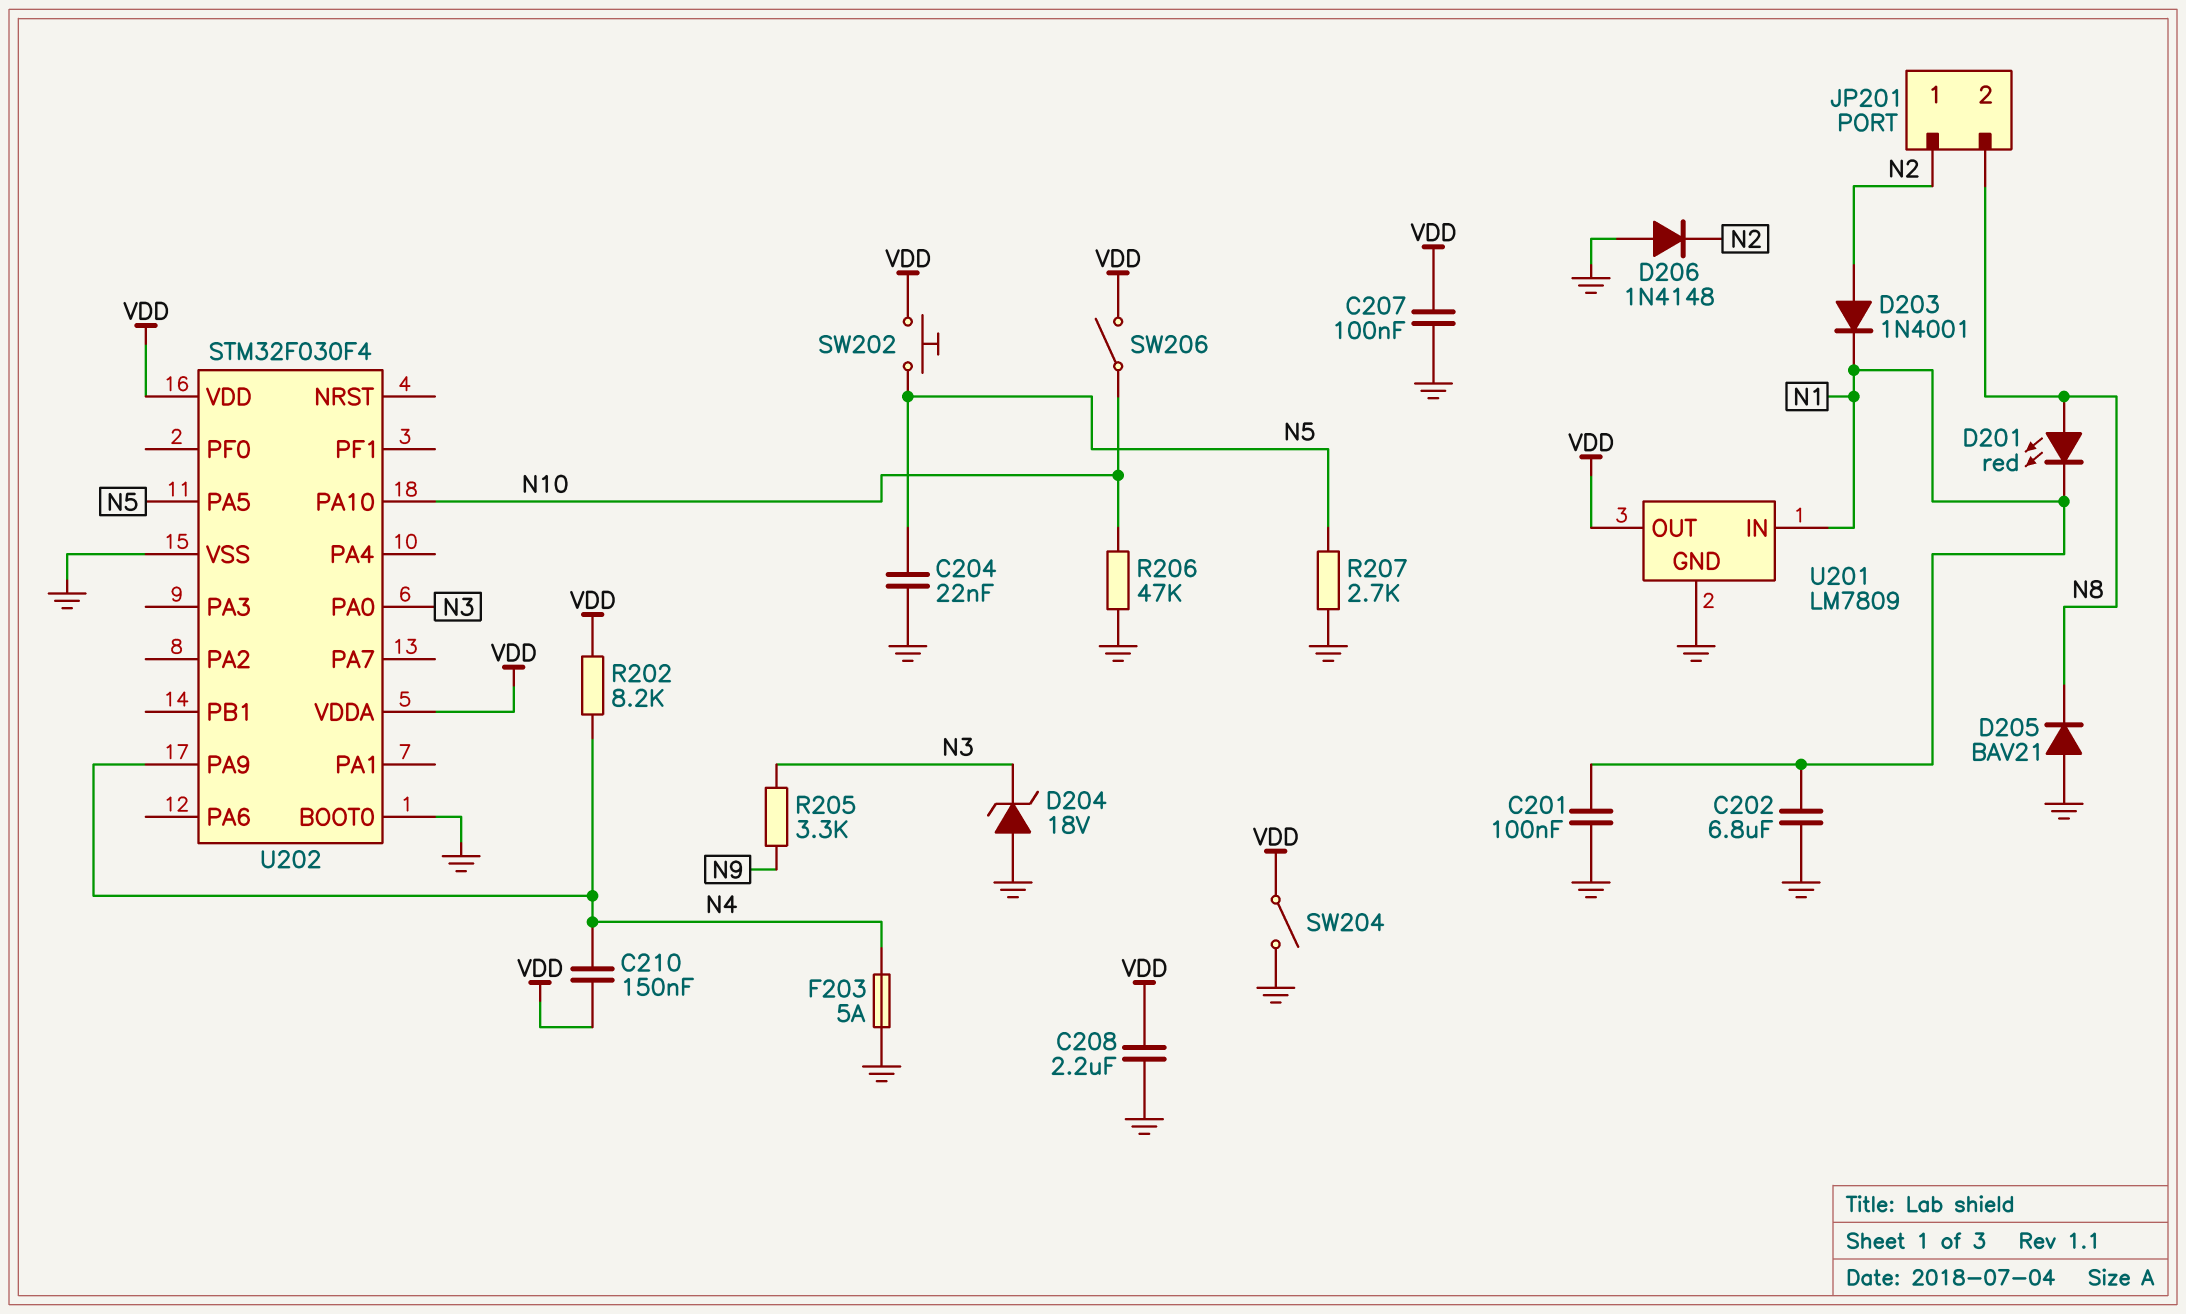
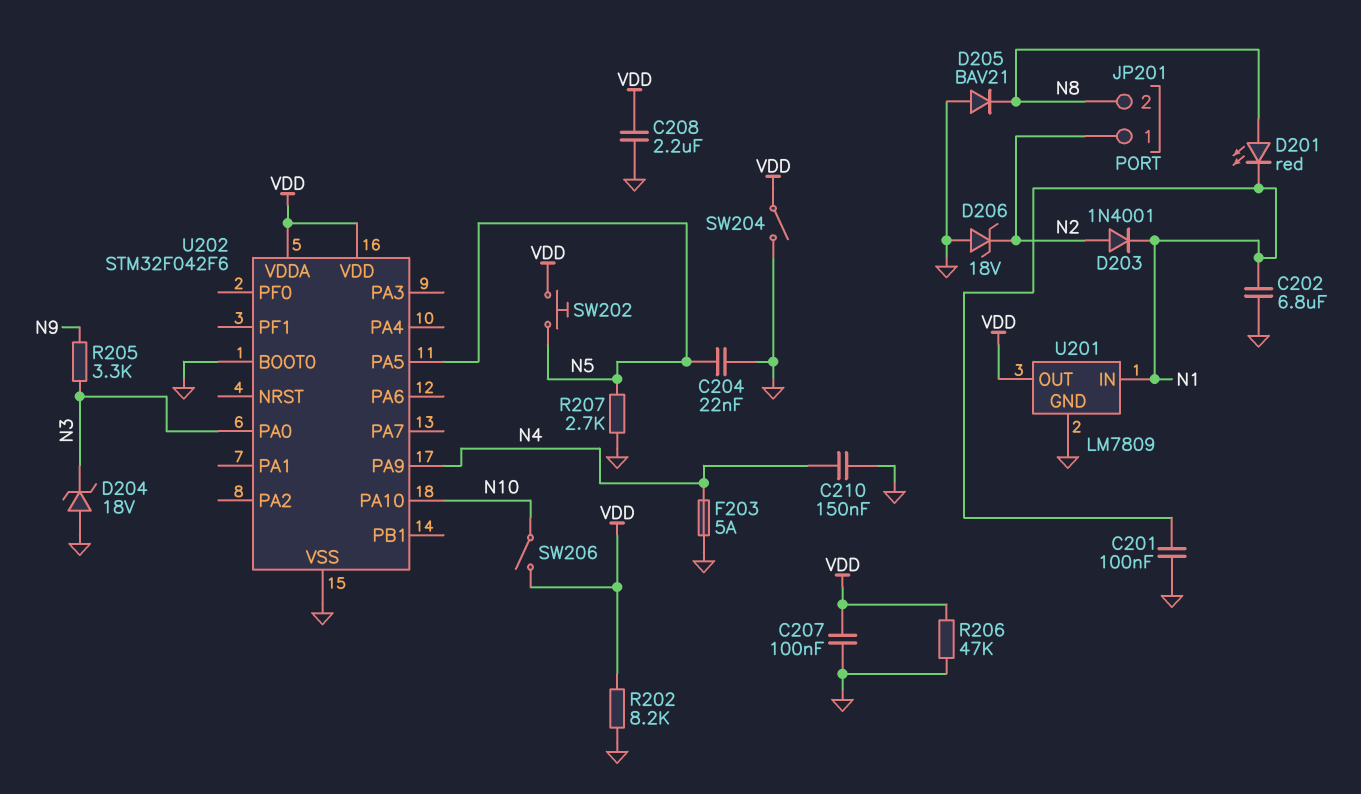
C210: 150nF (N4, VDD) -> 150nF (GND, N4)
D206: diode 1N4148 (A GND, K N2) -> zener 18V (A GND, K N2)
R202: 8.2k (N4, VDD) -> 8.2k (GND, VDD)
R206: 47k (GND, N10) -> 47k (GND, VDD)
U202: STM32F030F4 -> STM32F042F6

